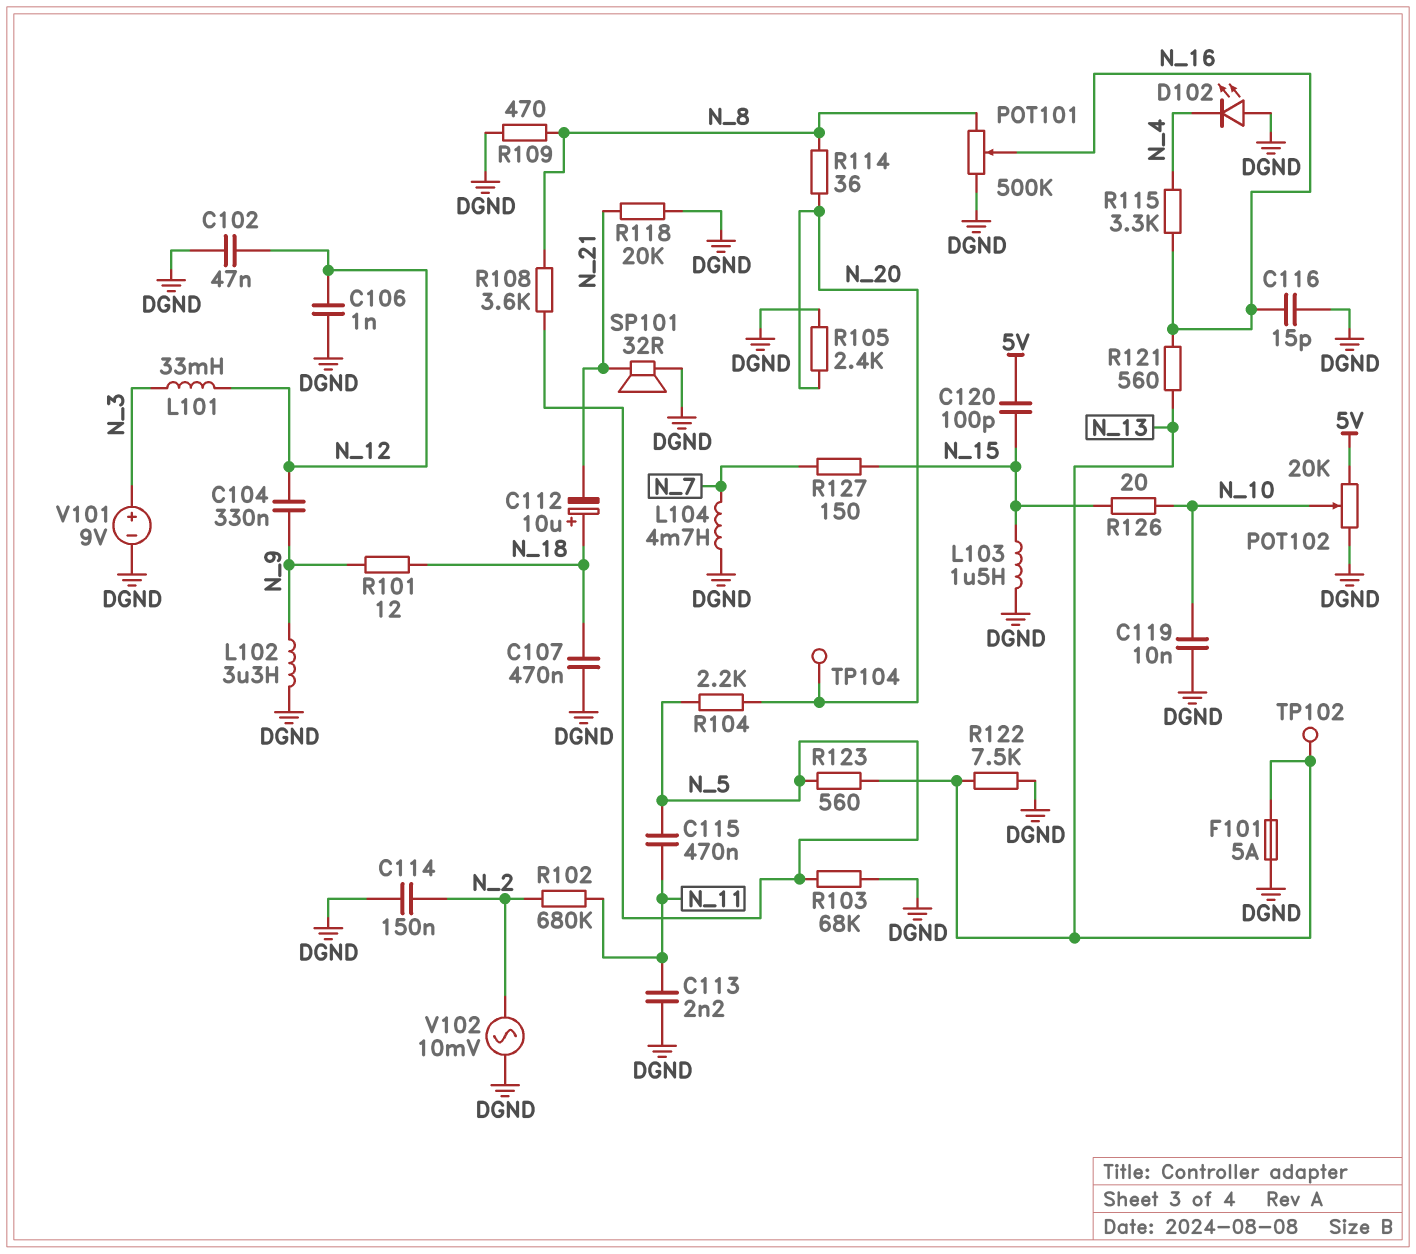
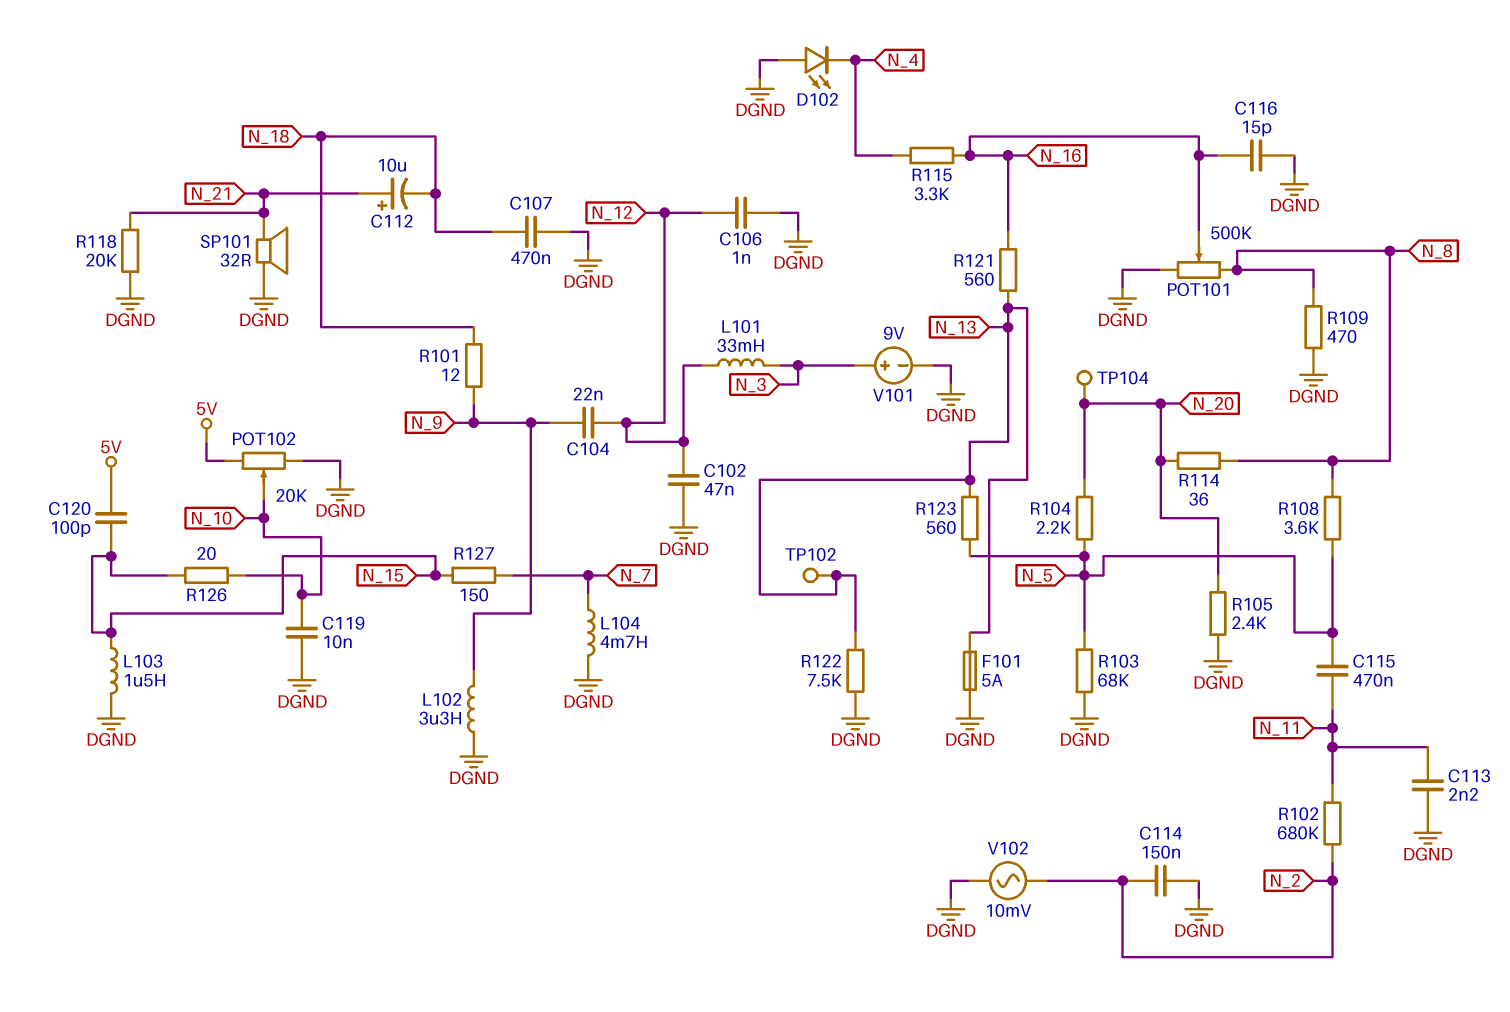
C104: 330nF (N_9, N_12) -> 22nF (N_9, N_12)
C112: 10uF (plus N_18, minus N_21) -> 10uF (plus N_21, minus N_18)

